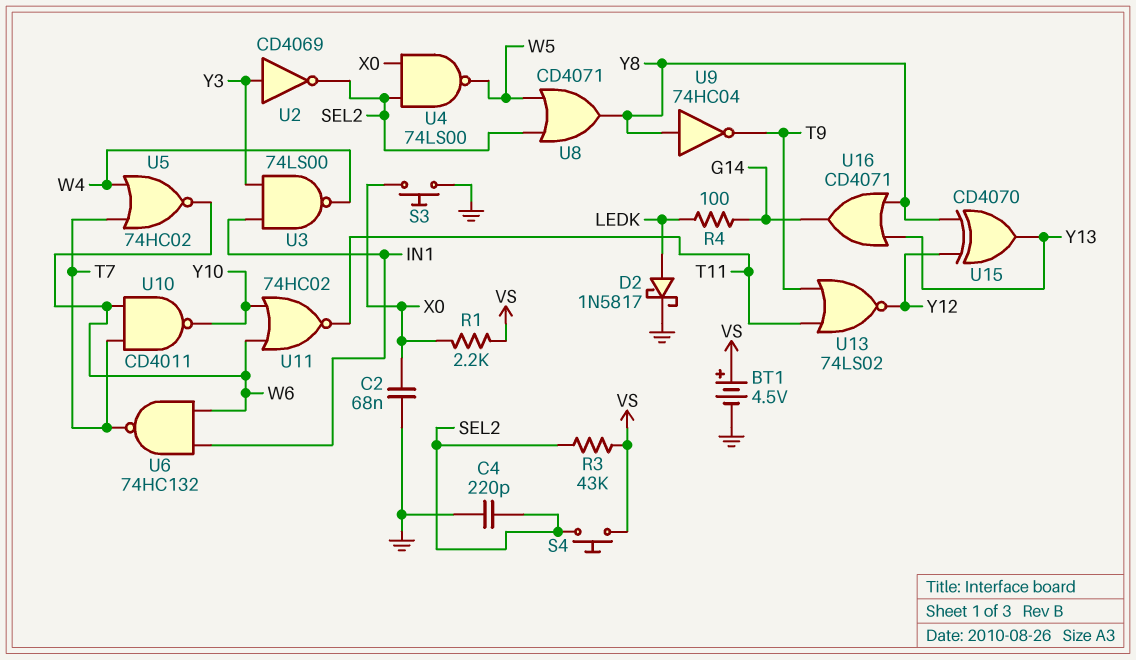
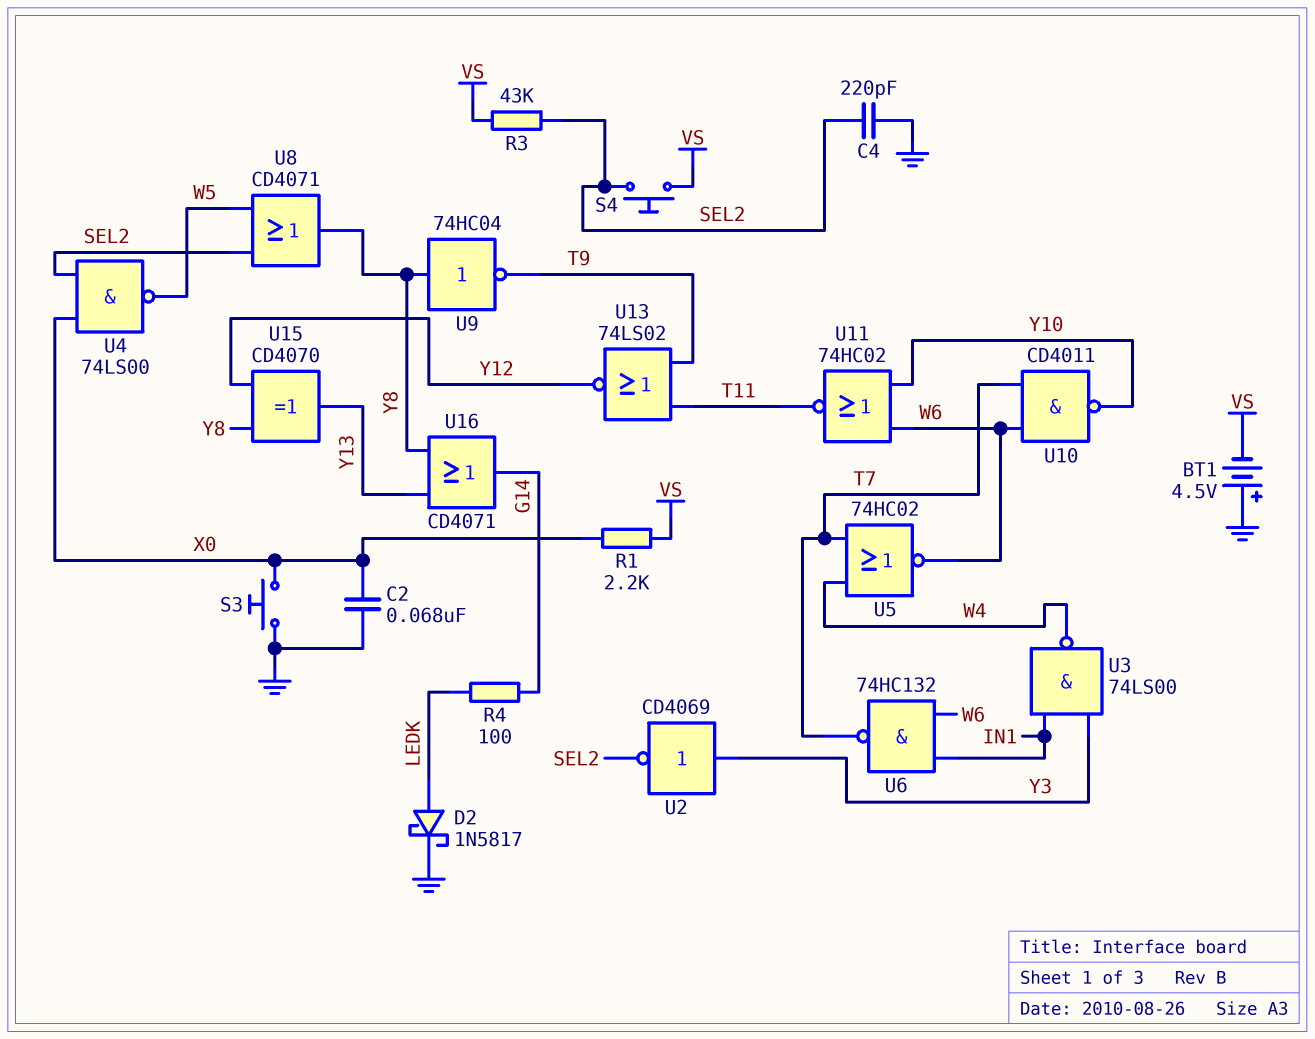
BT1: 4.5V (plus VS, minus GND) -> 4.5V (plus GND, minus VS)

